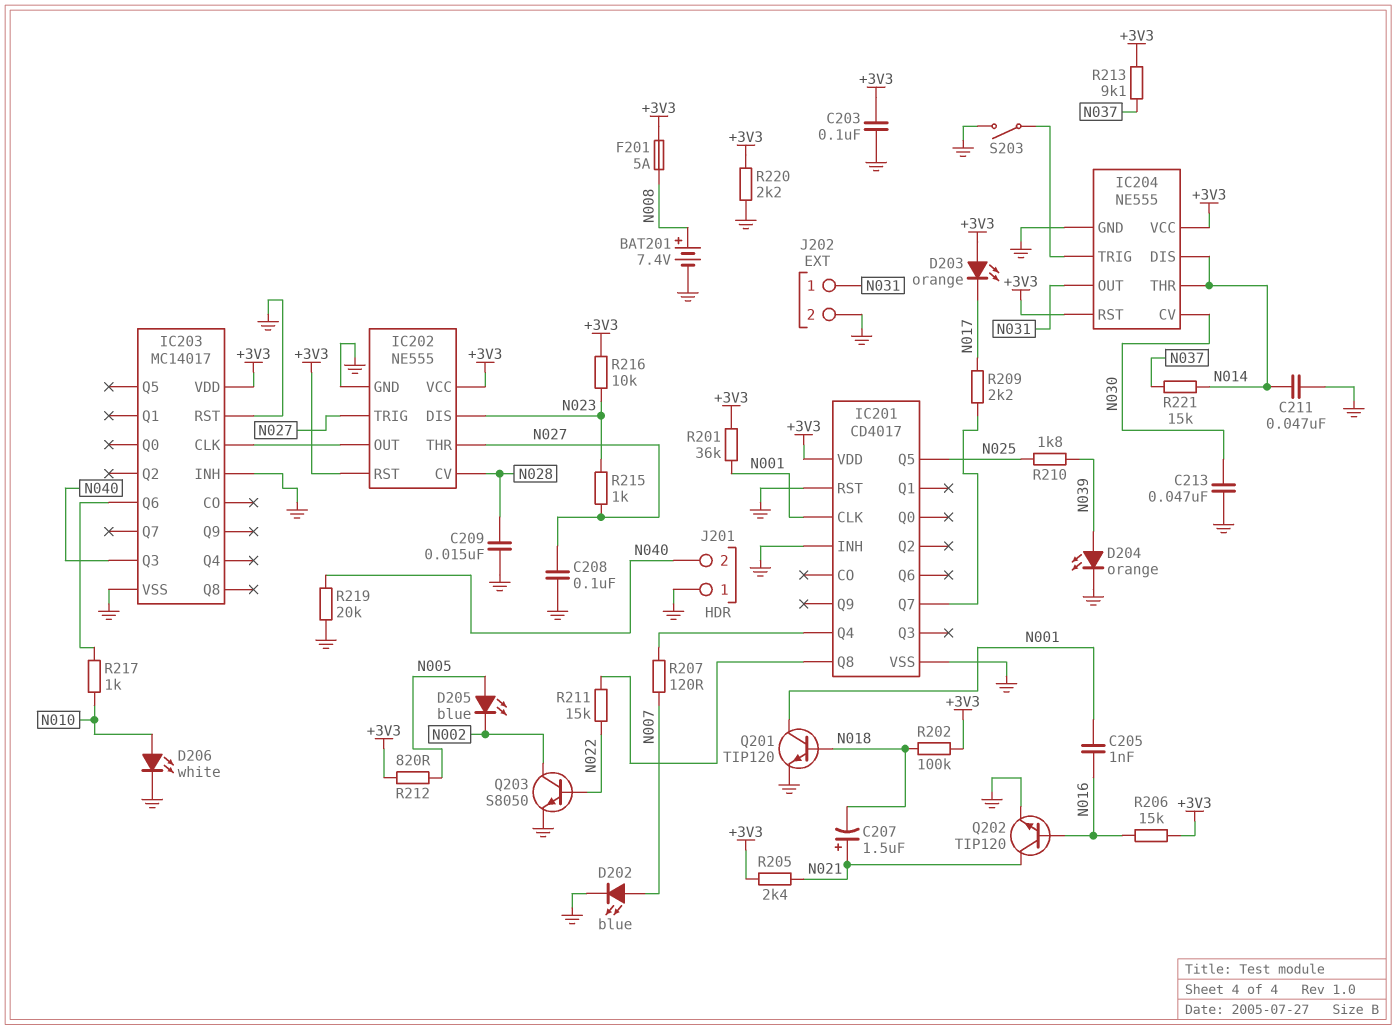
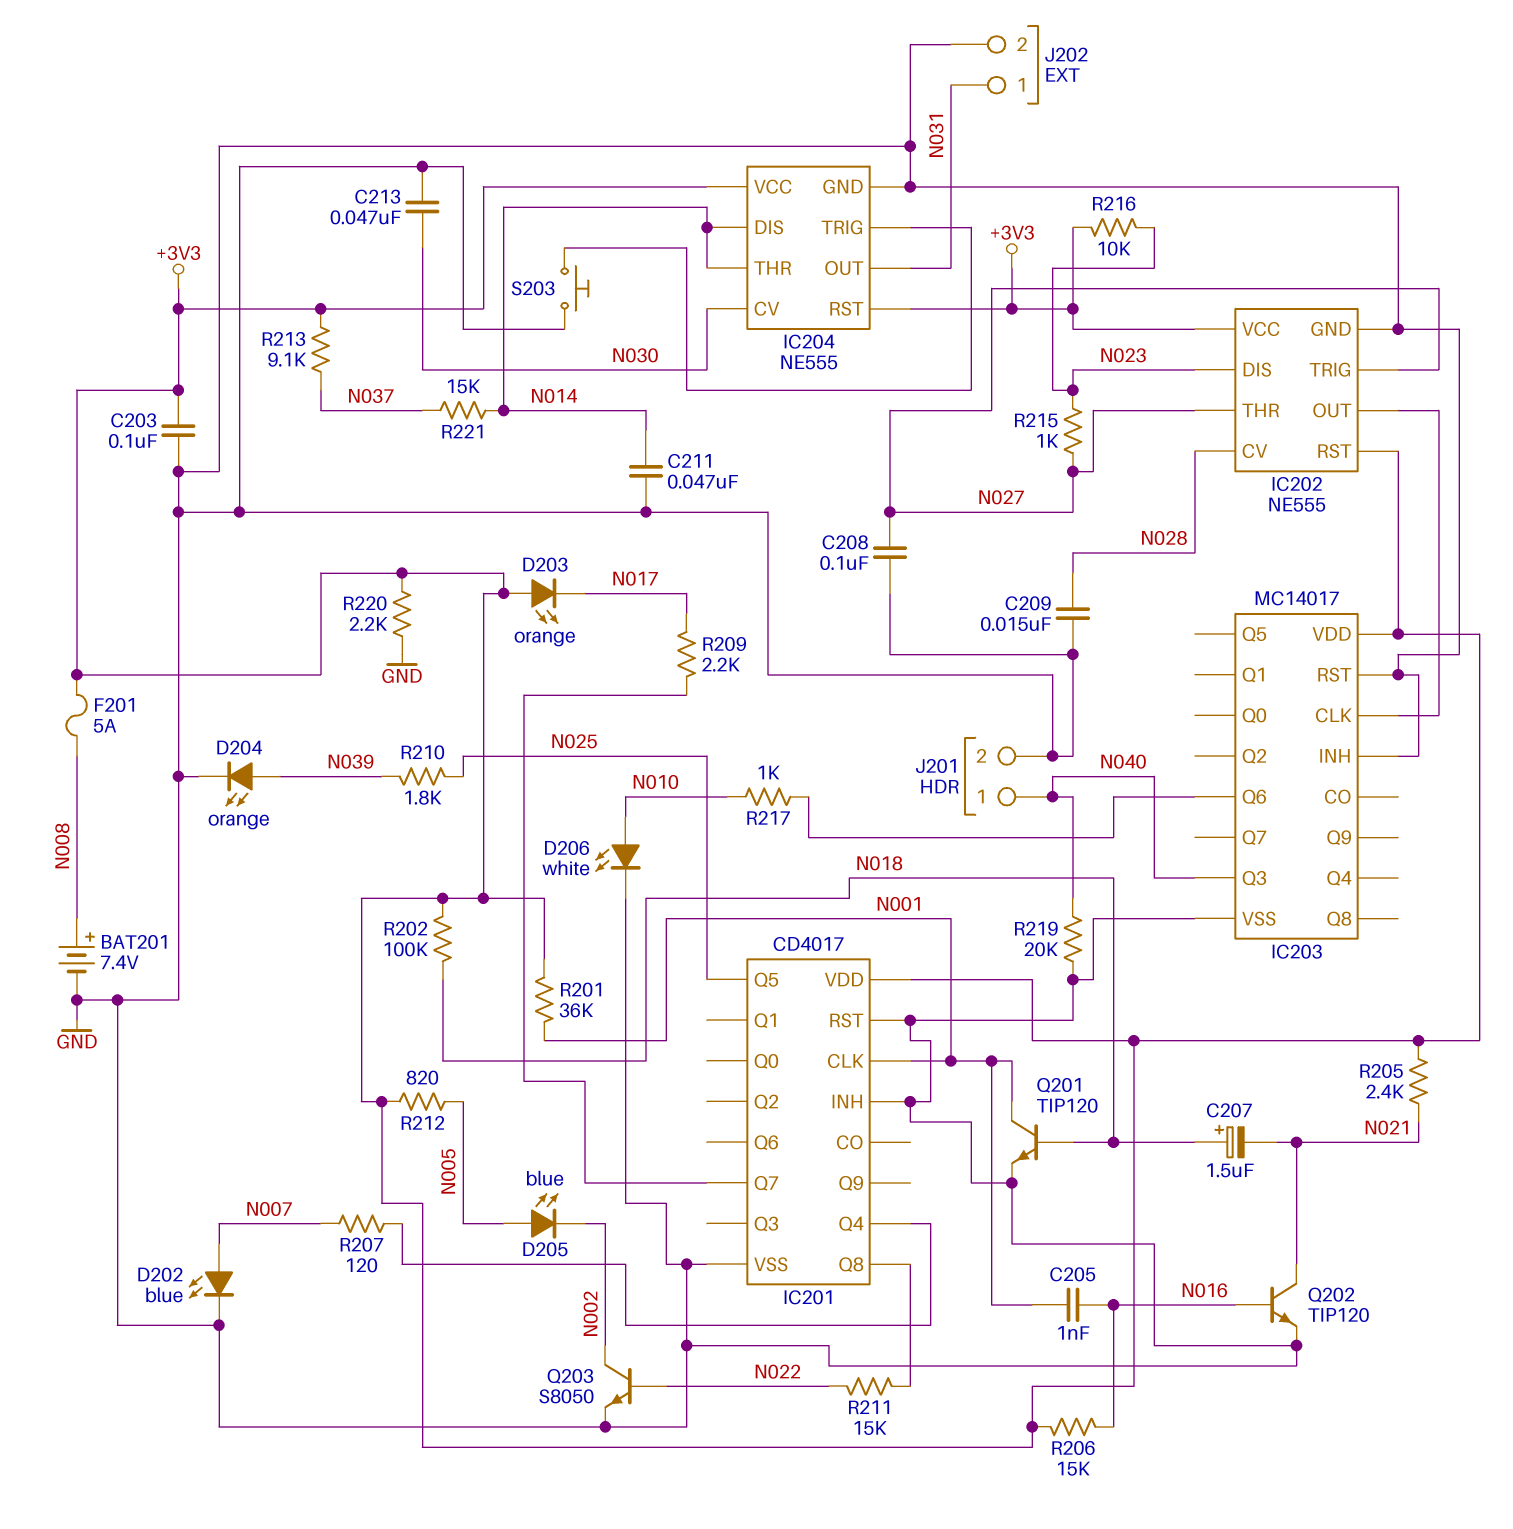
C207: 1.5uF (plus N021, minus N018) -> 1.5uF (plus N018, minus N021)
J201 pin 1: GND -> N040
J201 pin 2: N040 -> GND
S203: switch (GND, IC204/TRIG) -> button (GND, IC204/TRIG)

